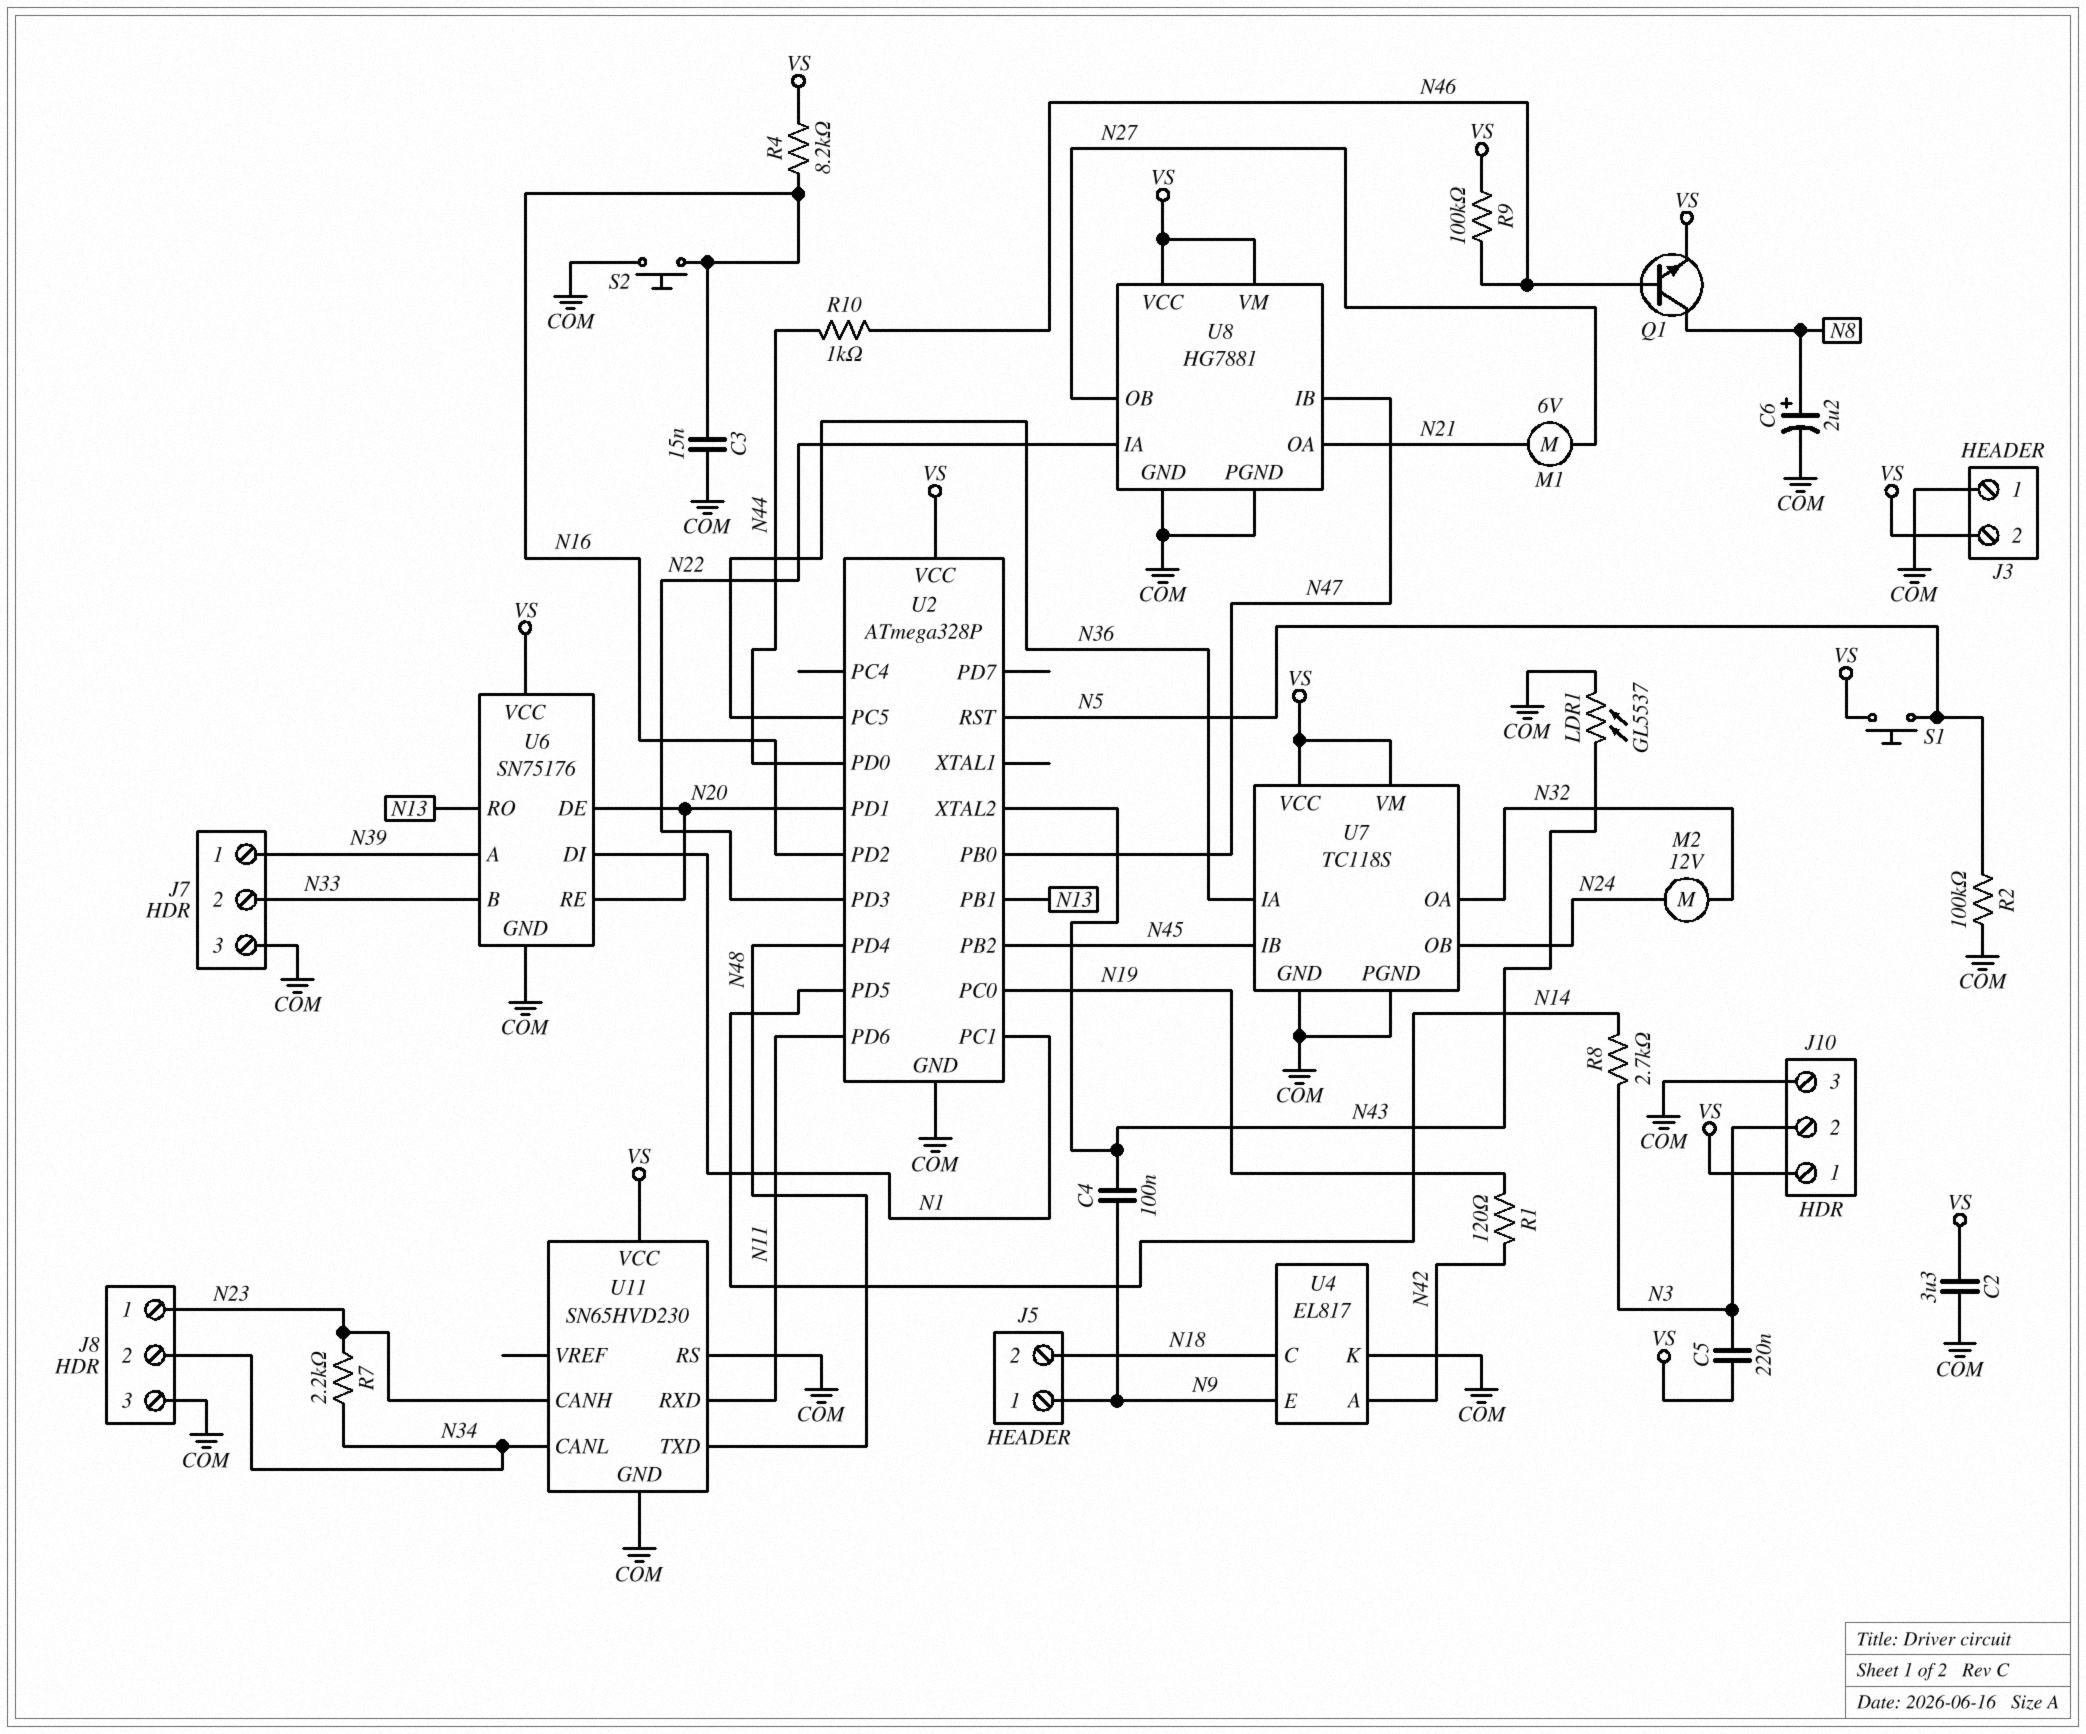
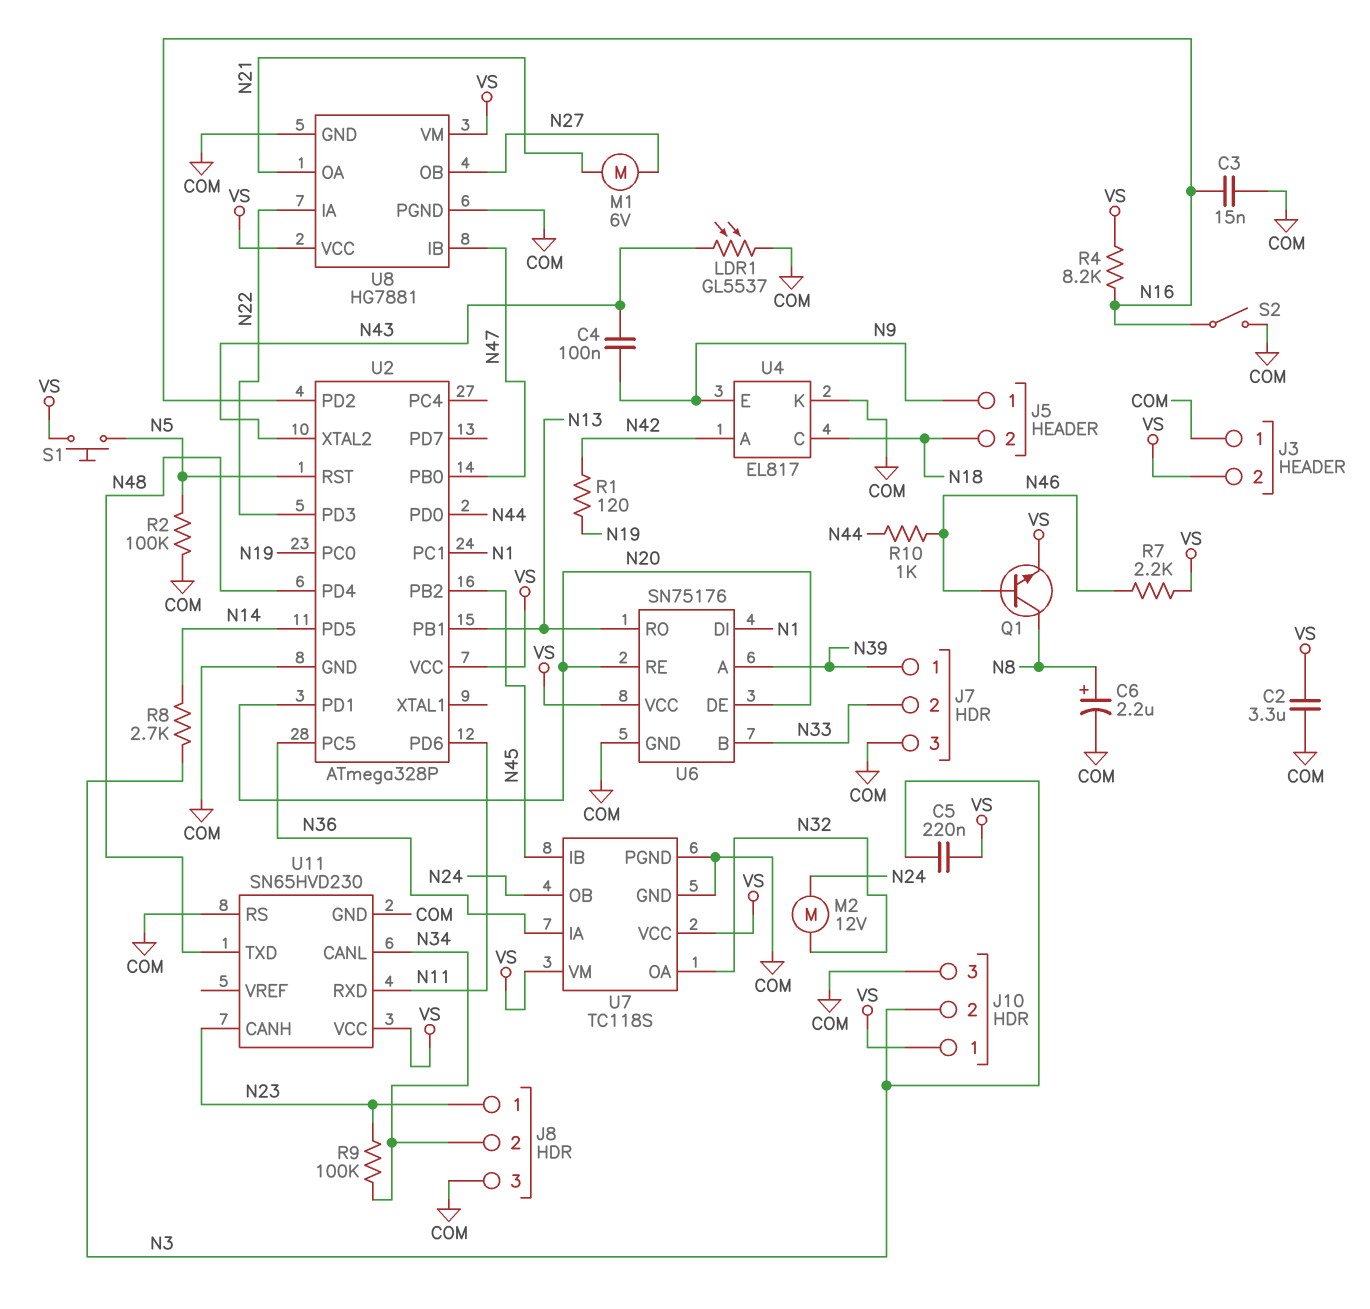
R7: 2.2k (N23, N34) -> 2.2k (N46, VS)
R9: 100k (N46, VS) -> 100k (N23, N34)
S2: button (COM, N16) -> switch (COM, N16)

